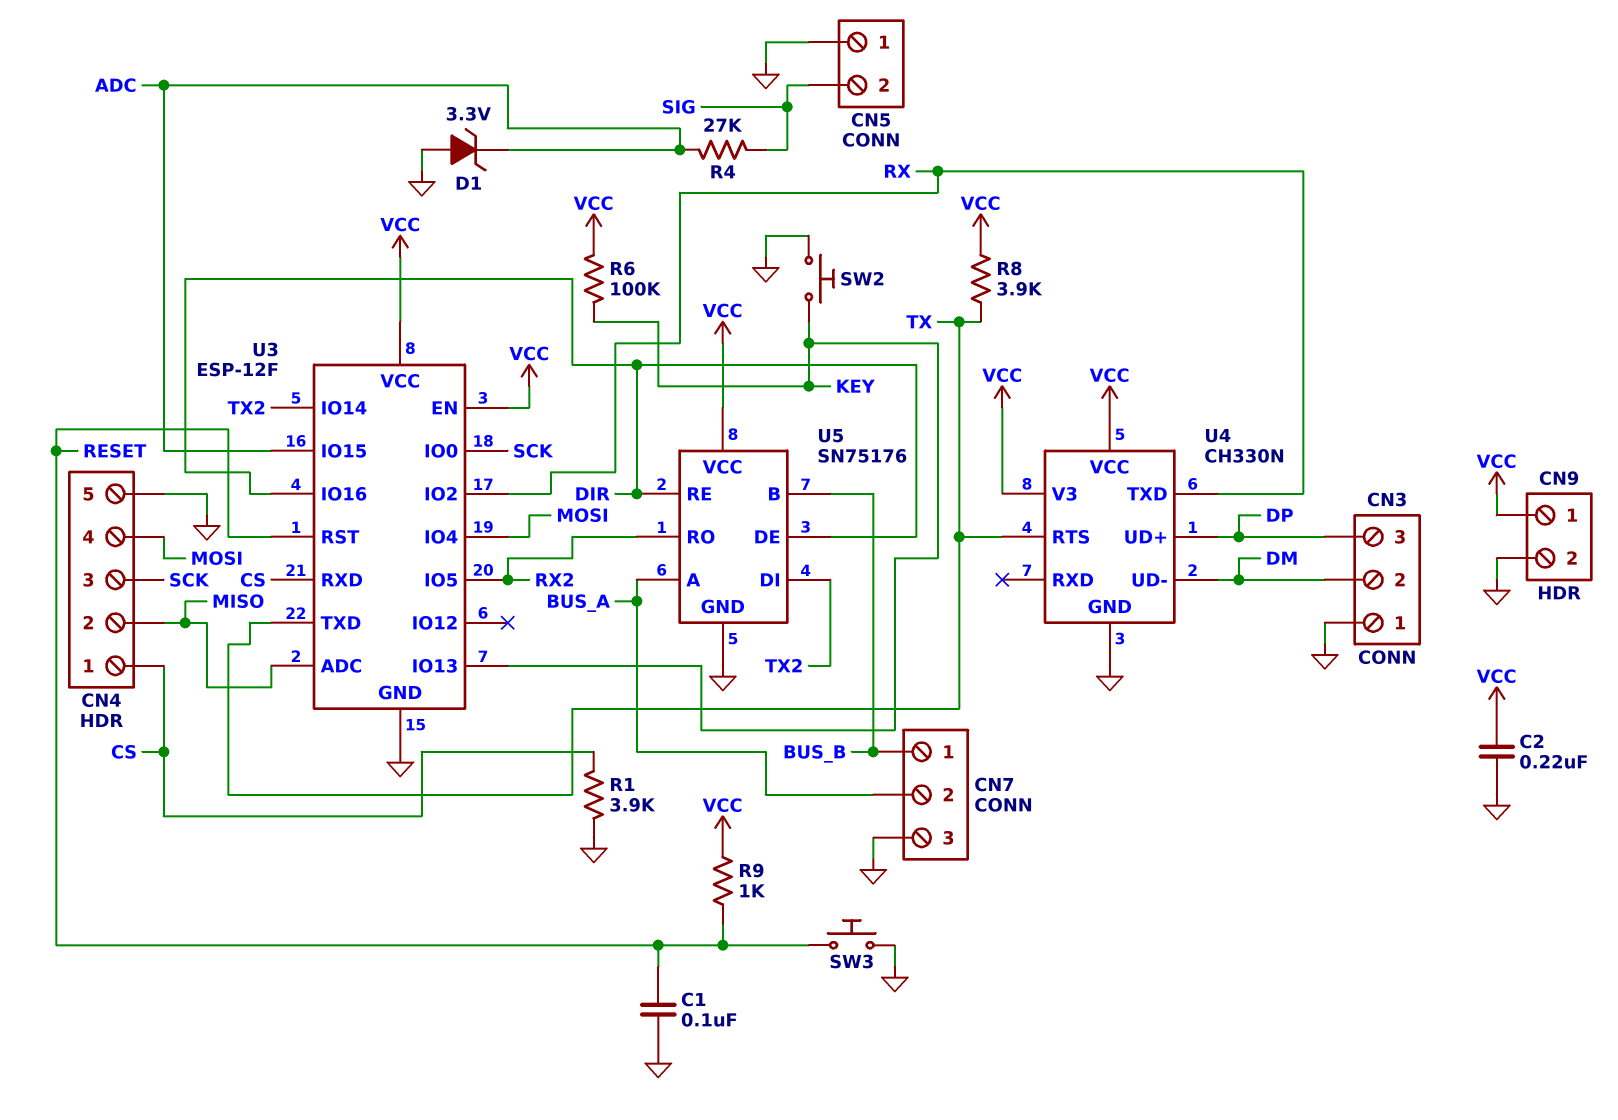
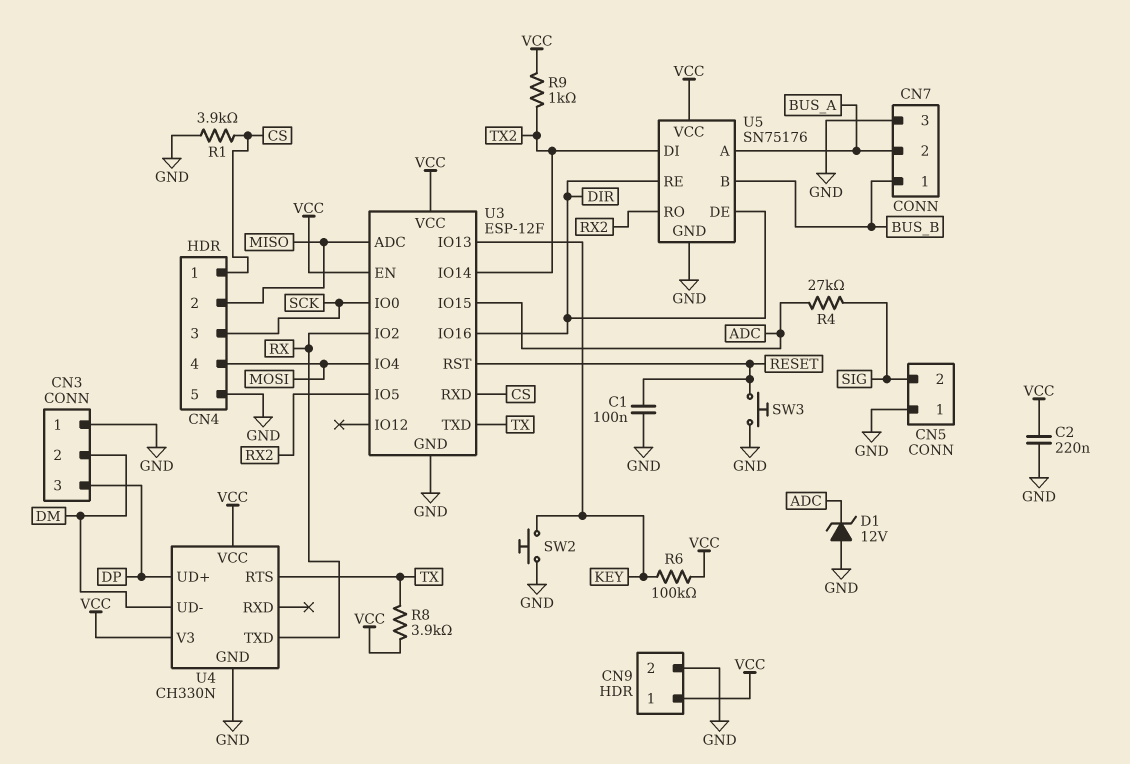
D1: zener 3.3V (A GND, K ADC) -> zener 12V (A GND, K ADC)
R9: 1k (RESET, VCC) -> 1k (TX2, VCC)

